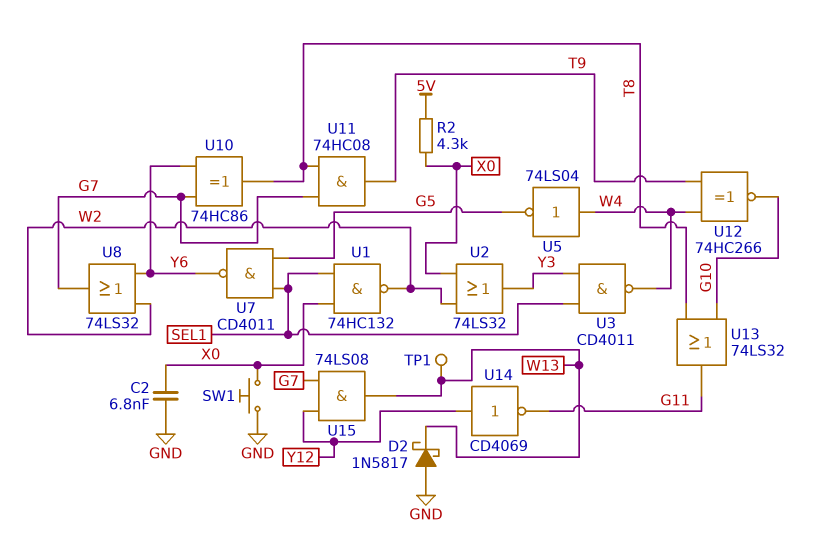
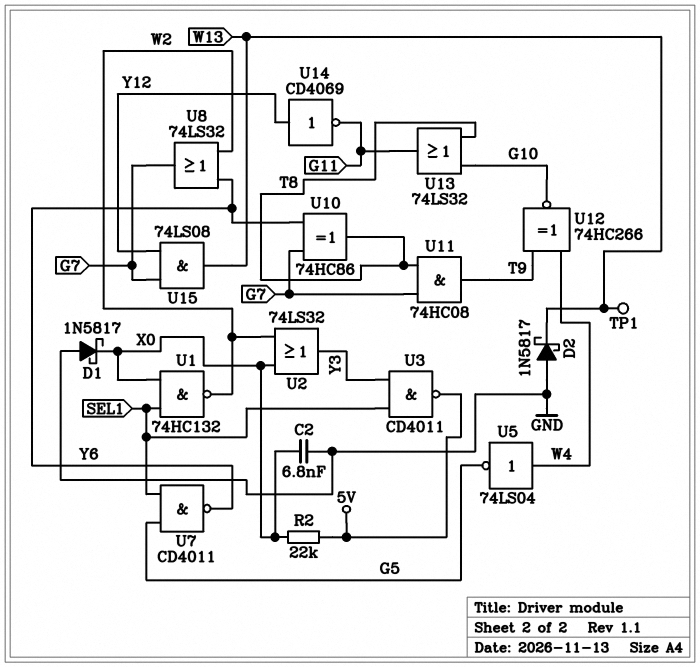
D1: none -> schottky 1N5817 (A GND, K X0)
R2: 4.3k (5V, X0) -> 22k (5V, X0)
SW1: button (GND, X0) -> none
U3: NAND CD4011 (in SEL1, in Y3, out W4) -> NAND CD4011 (in SEL1, in Y3, out 5V)

